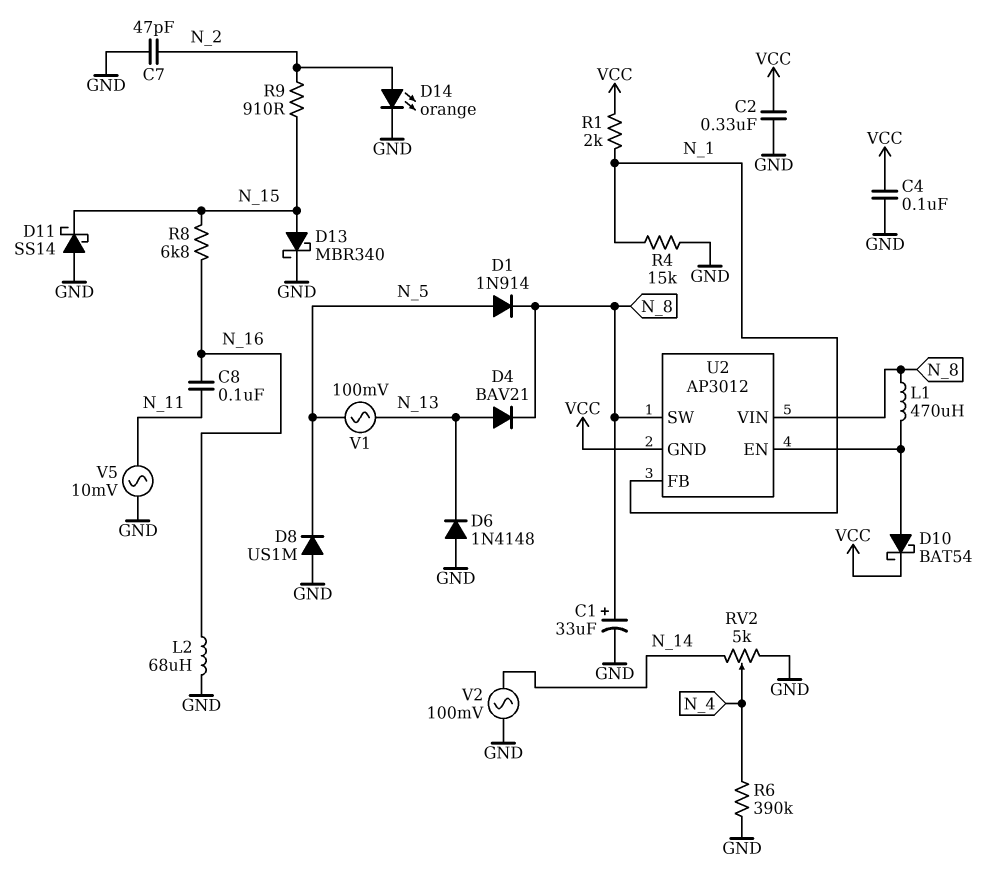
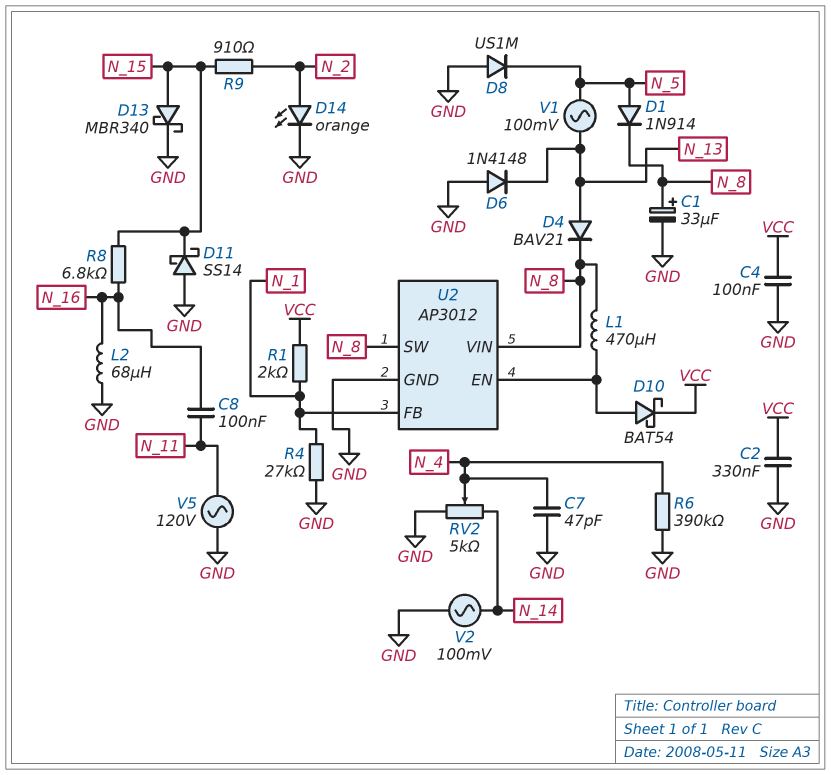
C7: 47pF (GND, N_2) -> 47pF (GND, N_4)
R4: 15k (GND, N_1) -> 27k (GND, N_1)
U2 pin GND: VCC -> GND
V5: AC 10mV (GND, N_11) -> AC 120V (GND, N_11)

